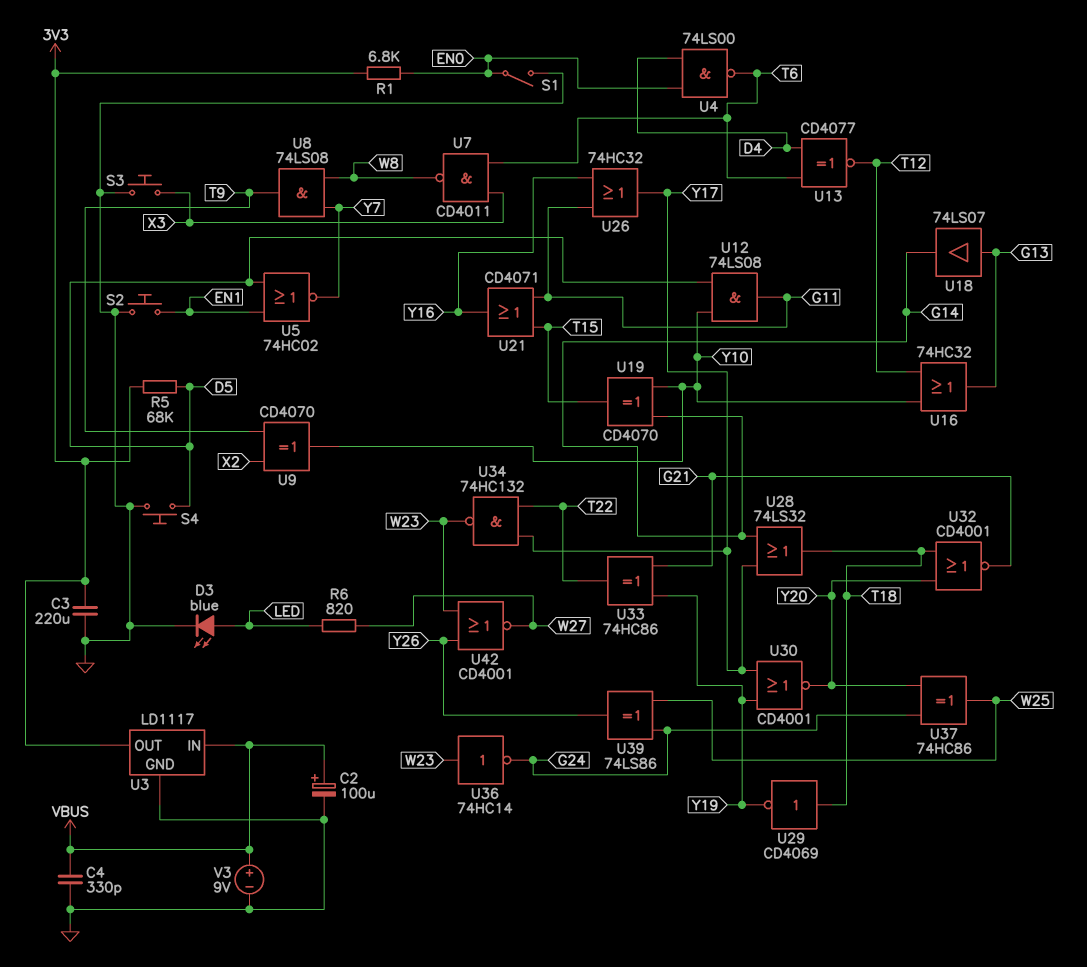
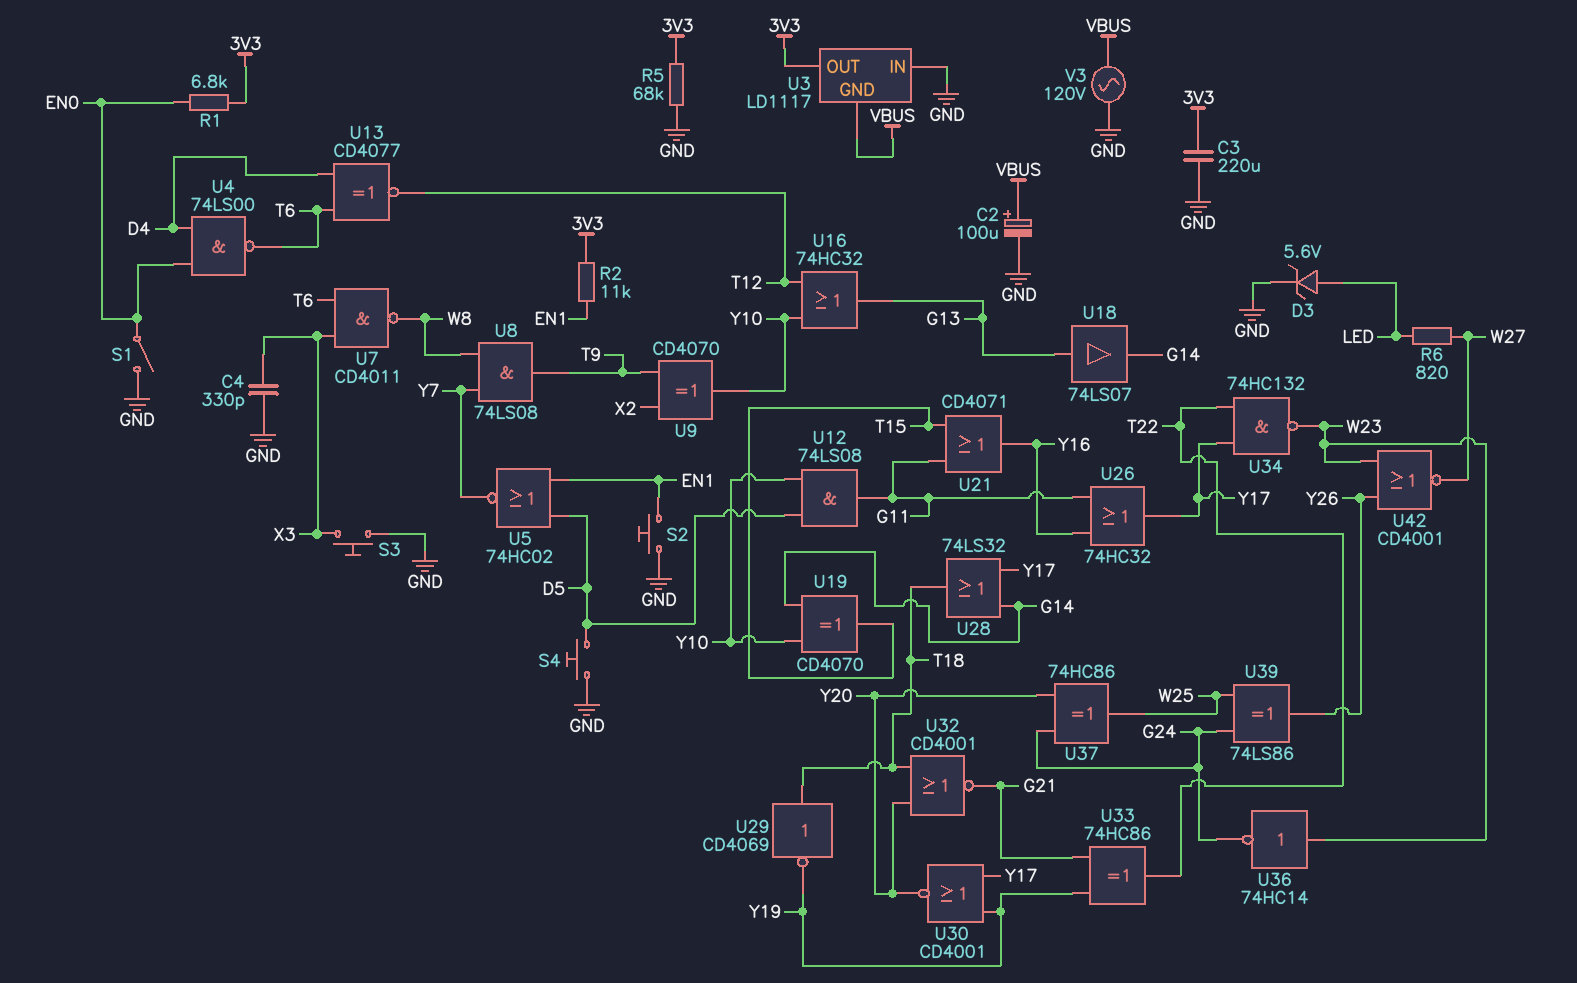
C4: 330pF (GND, VBUS) -> 330pF (GND, X3)
D3: LED blue (A LED, K GND) -> zener 5.6V (A LED, K GND)
R2: none -> 11k (3V3, EN1)
R5: 68k (3V3, D5) -> 68k (3V3, GND)
U3 pin GND: GND -> VBUS
U3 pin IN: VBUS -> GND
V3: 9V (plus VBUS, minus GND) -> AC 120V (GND, VBUS)

